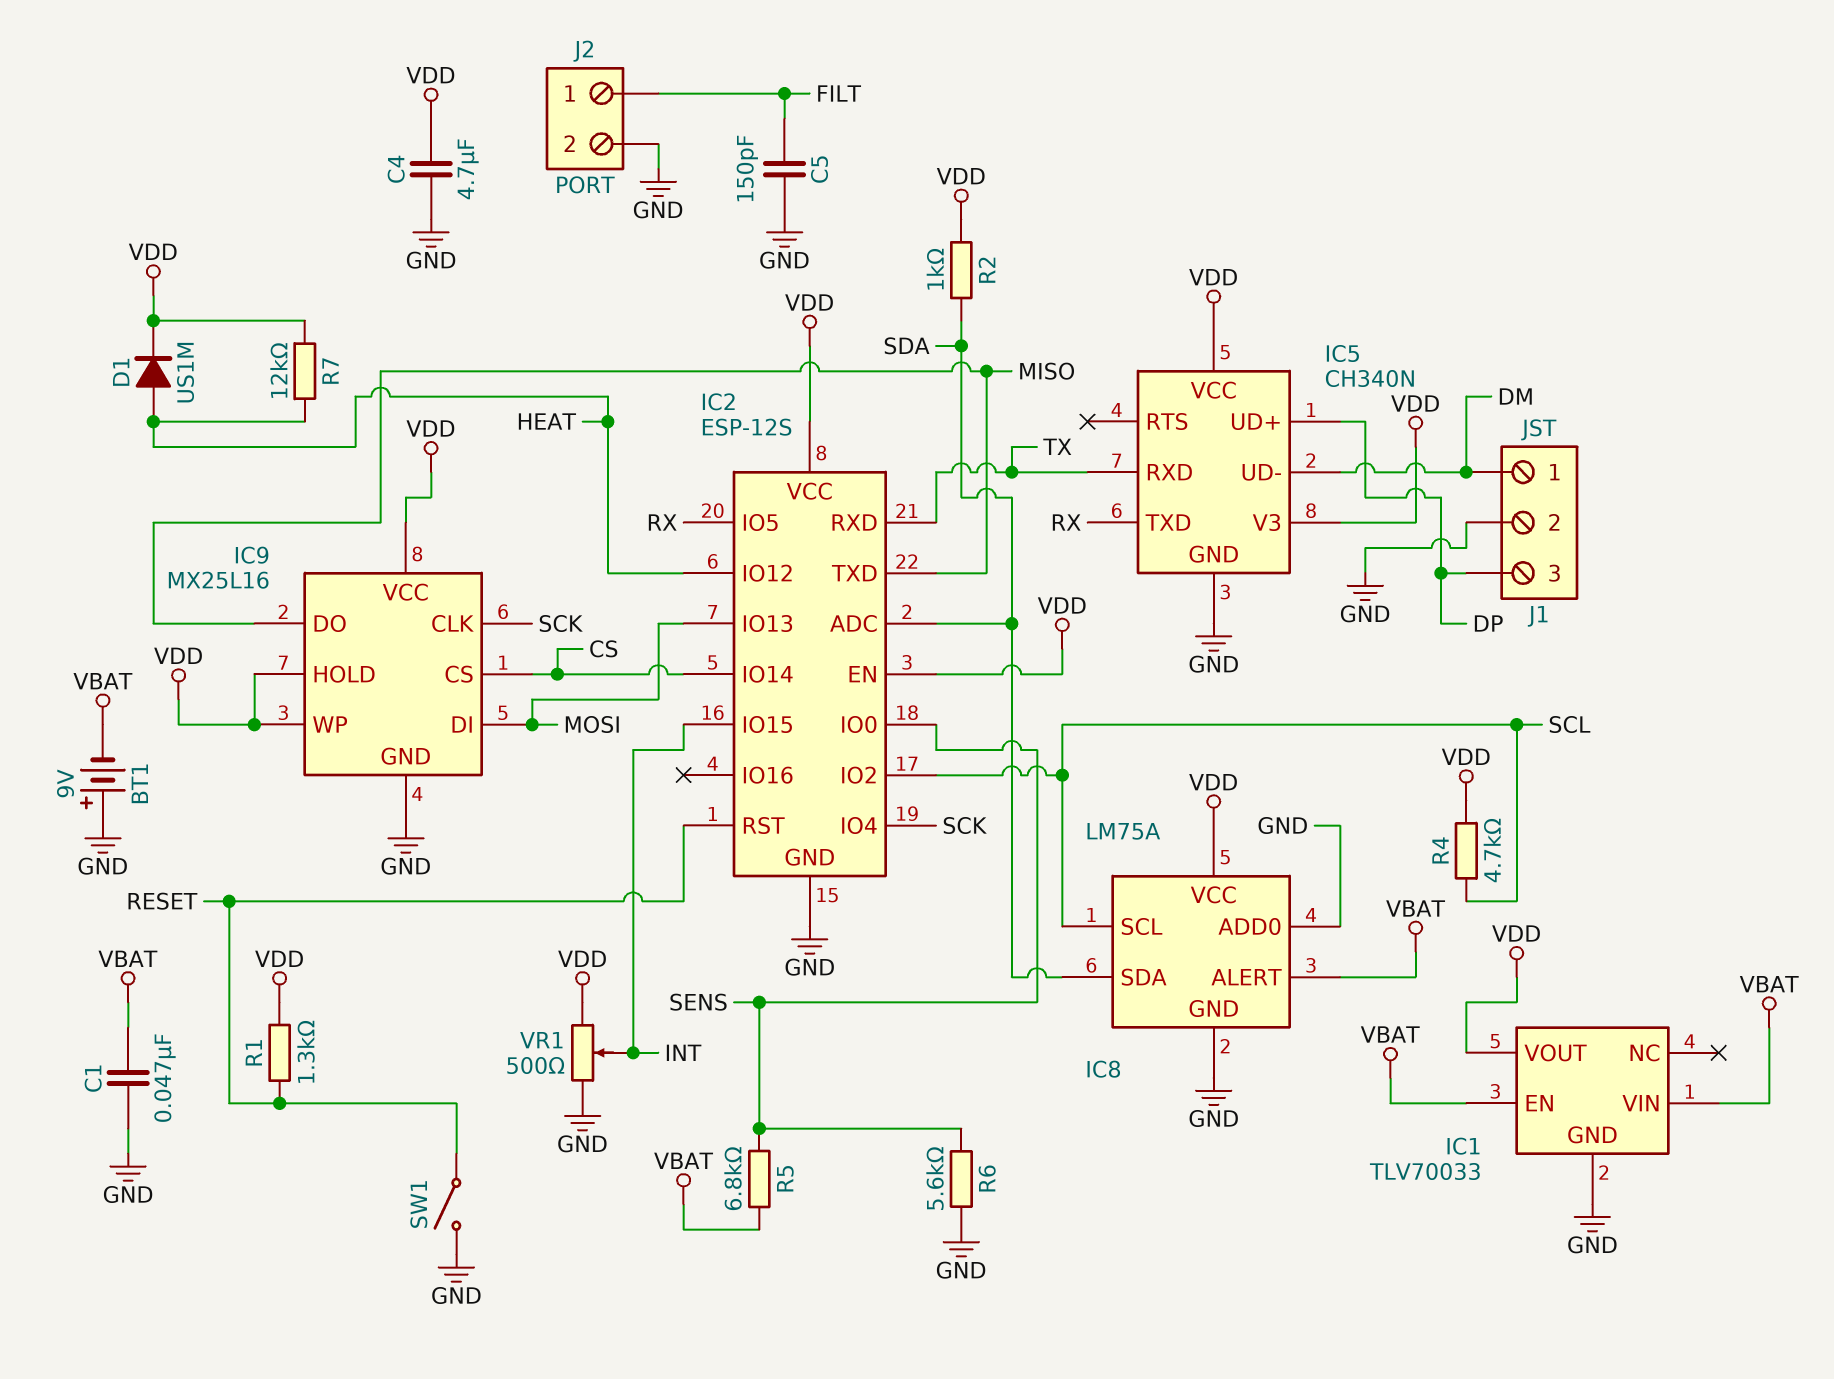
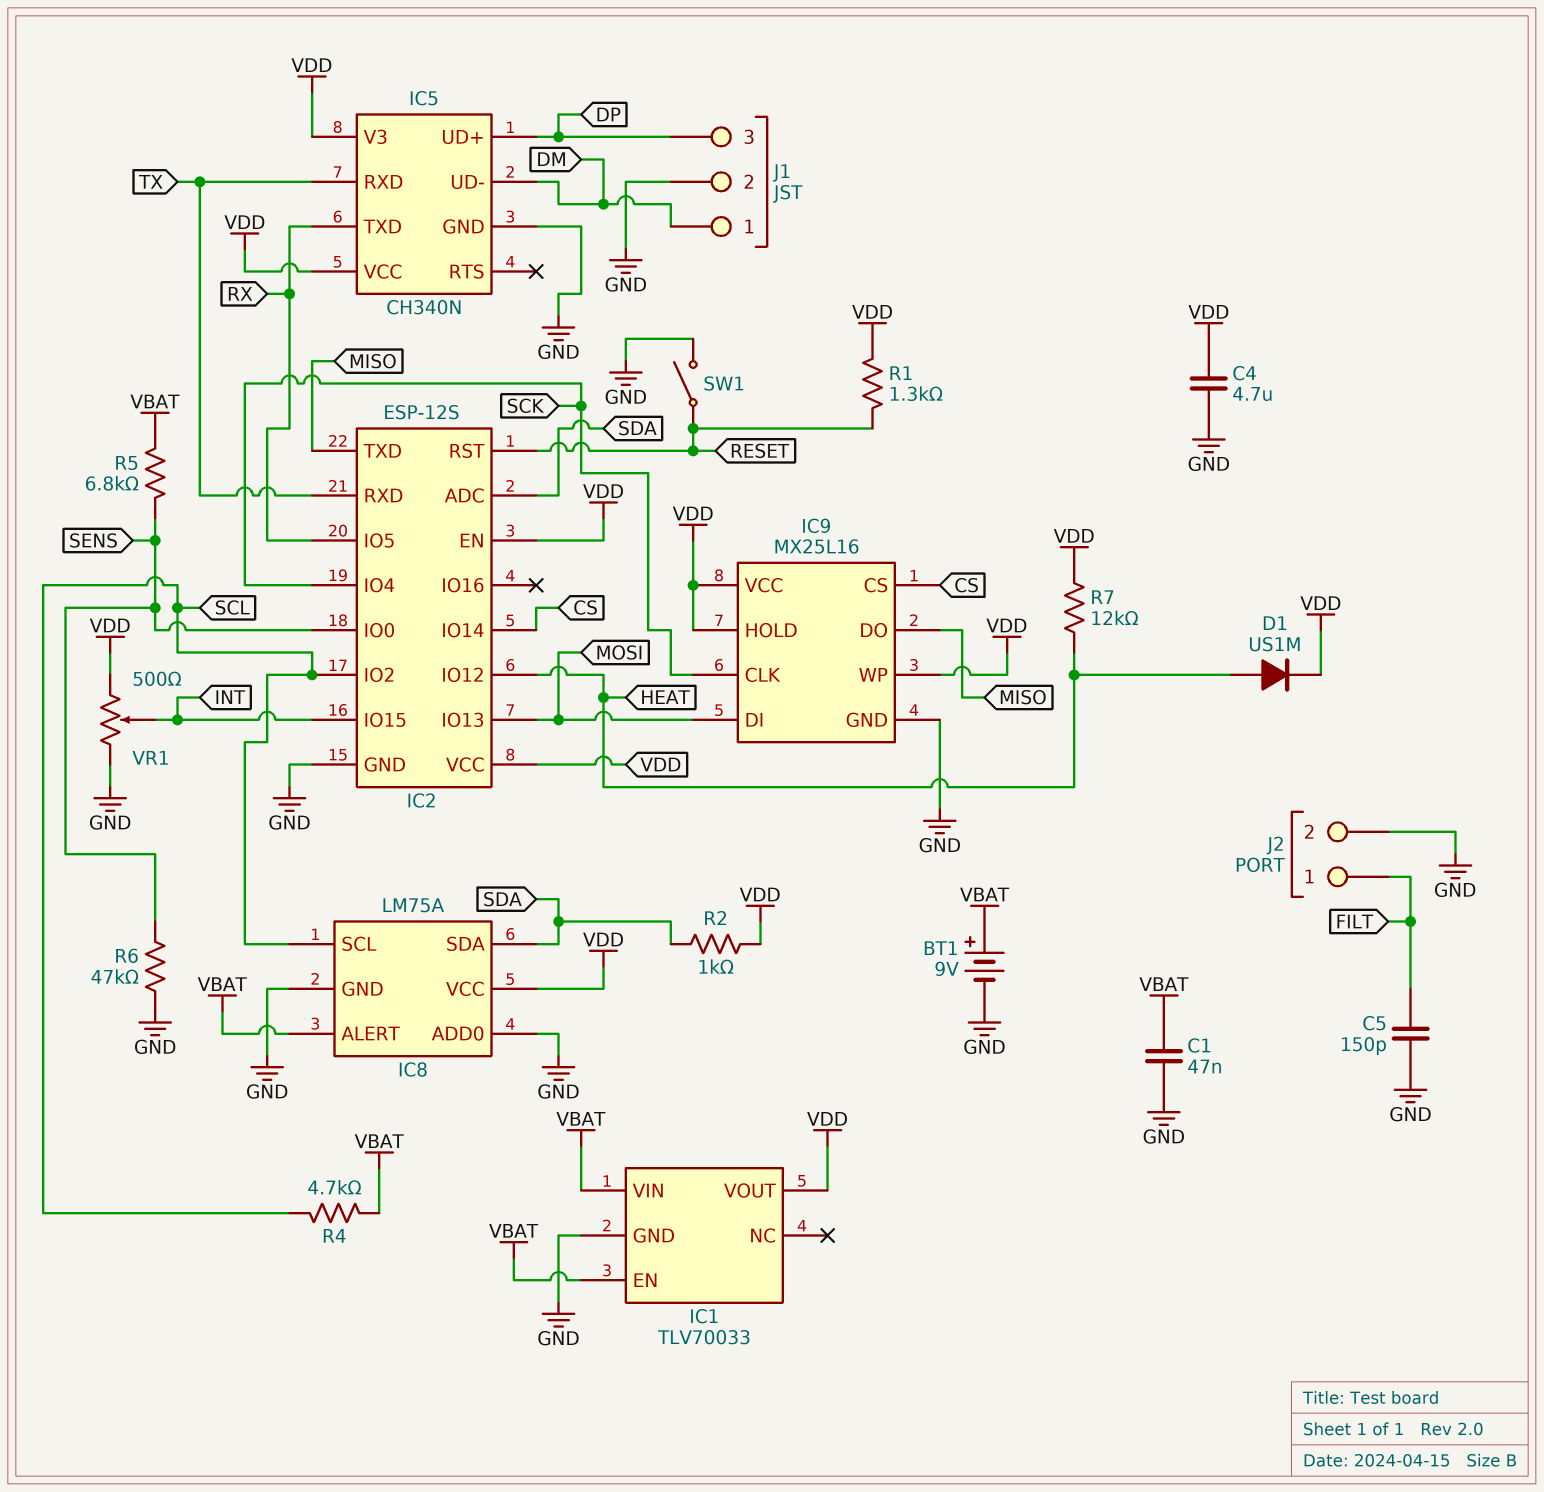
BT1: 9V (plus GND, minus VBAT) -> 9V (plus VBAT, minus GND)
R4: 4.7k (SCL, VDD) -> 4.7k (SCL, VBAT)
R6: 5.6k (GND, SENS) -> 47k (GND, SENS)

